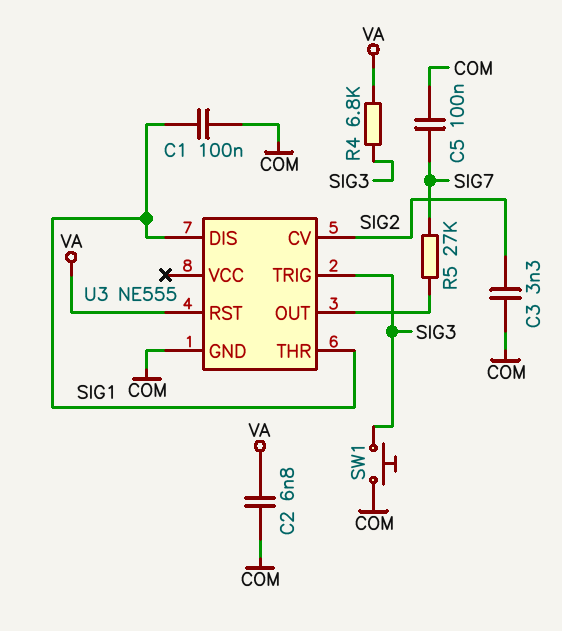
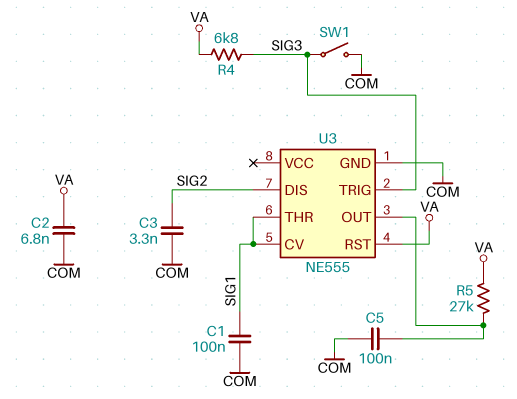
C5: 100nF (COM, SIG7) -> 100nF (COM, U3/OUT)
R5: 27k (SIG7, U3/OUT) -> 27k (U3/OUT, VA)
SW1: button (COM, SIG3) -> switch (COM, SIG3)
U3 pin CV: SIG2 -> SIG1
U3 pin DIS: SIG1 -> SIG2

